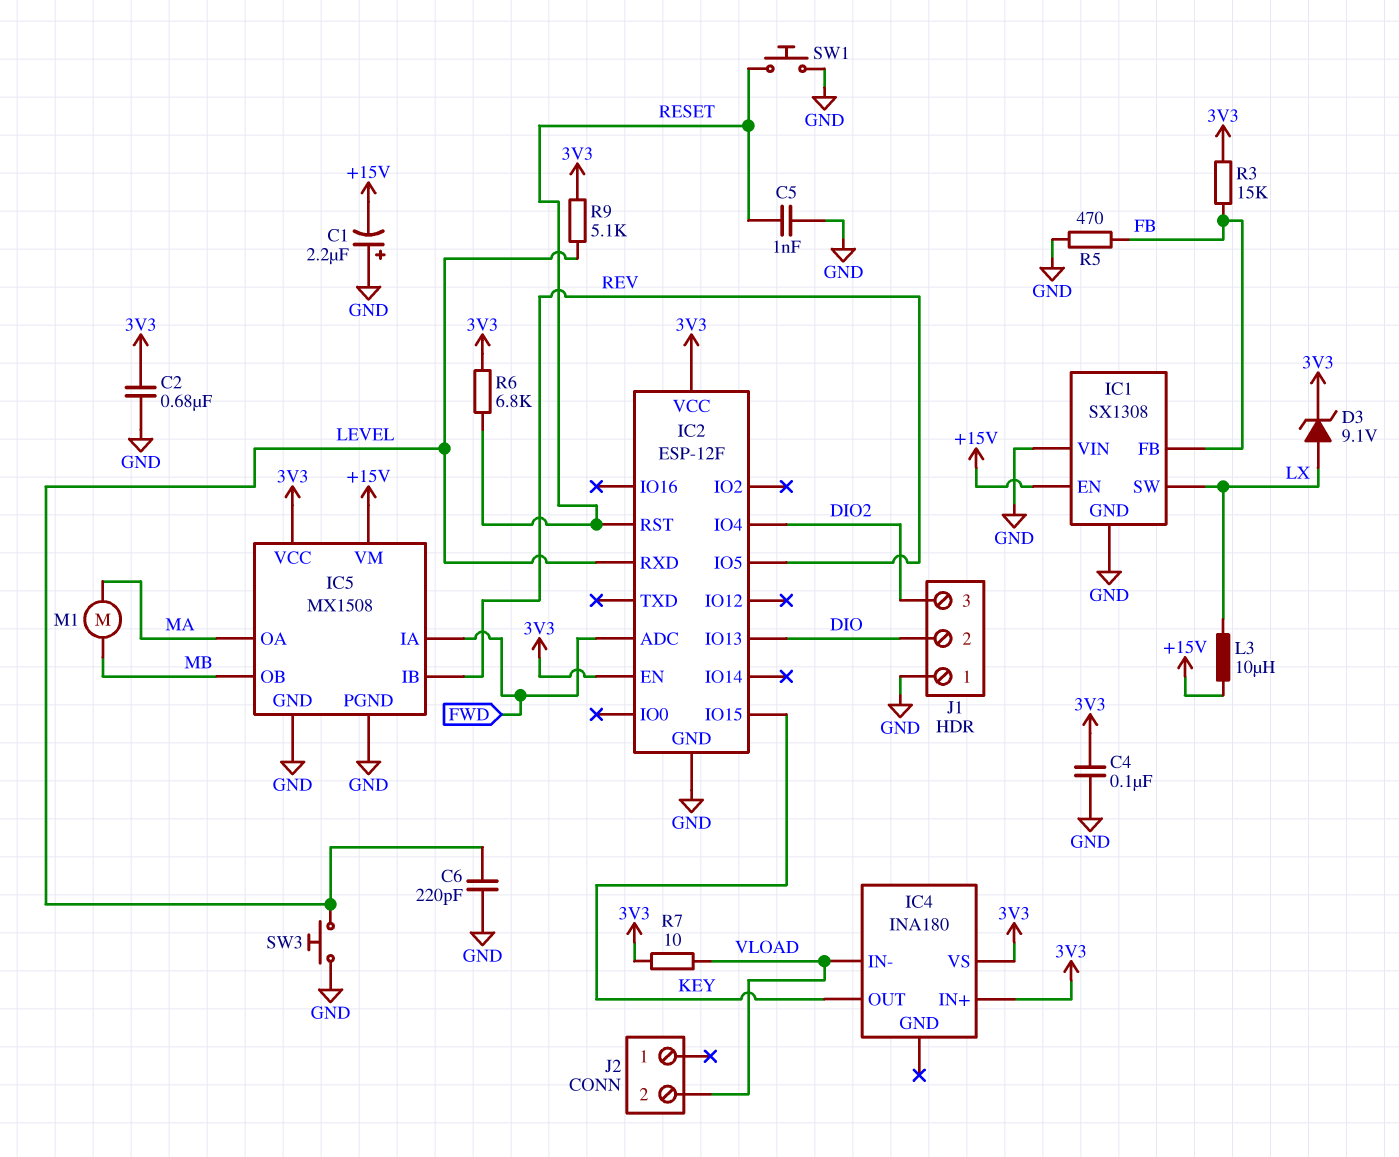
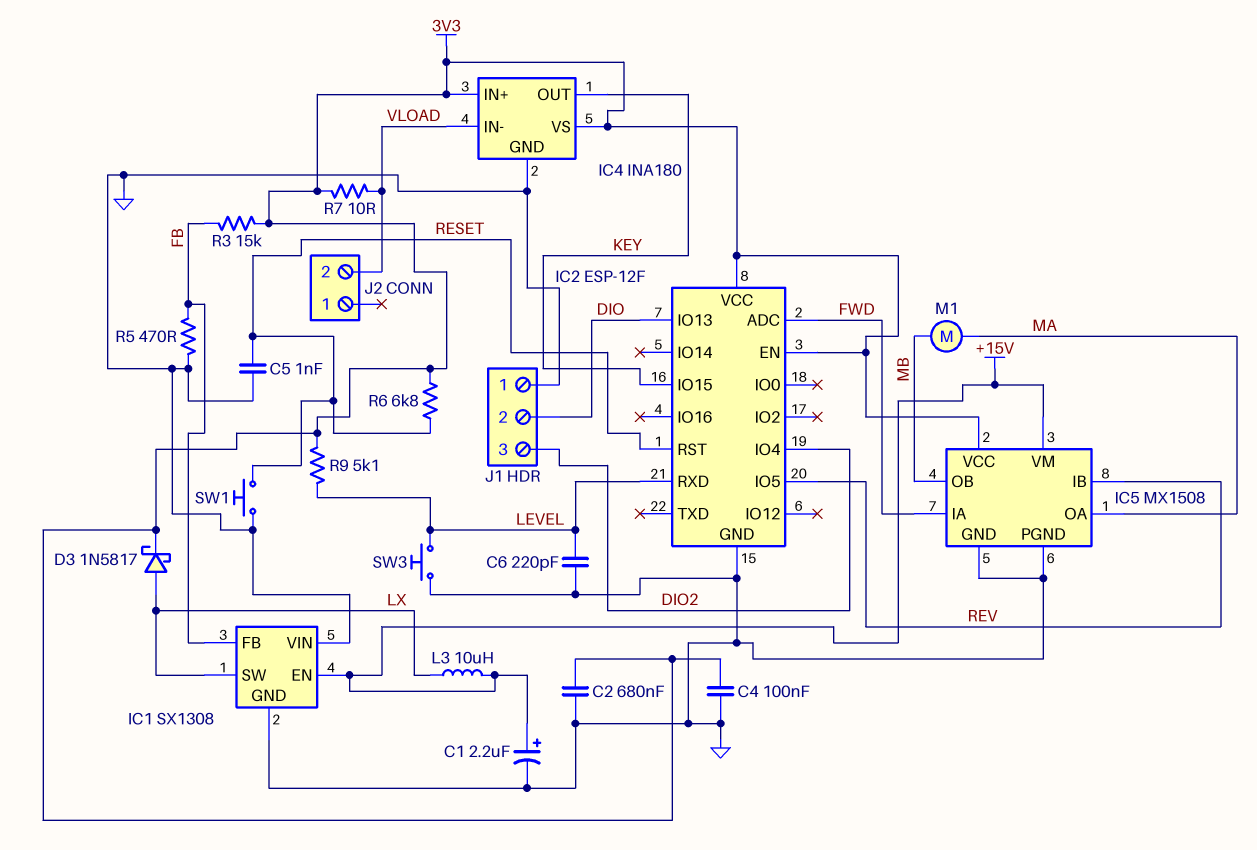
C1: 2.2uF (plus GND, minus +15V) -> 2.2uF (plus +15V, minus GND)
D3: zener 9.1V (A LX, K 3V3) -> schottky 1N5817 (A LX, K 3V3)
IC4 pin GND: none -> GND

